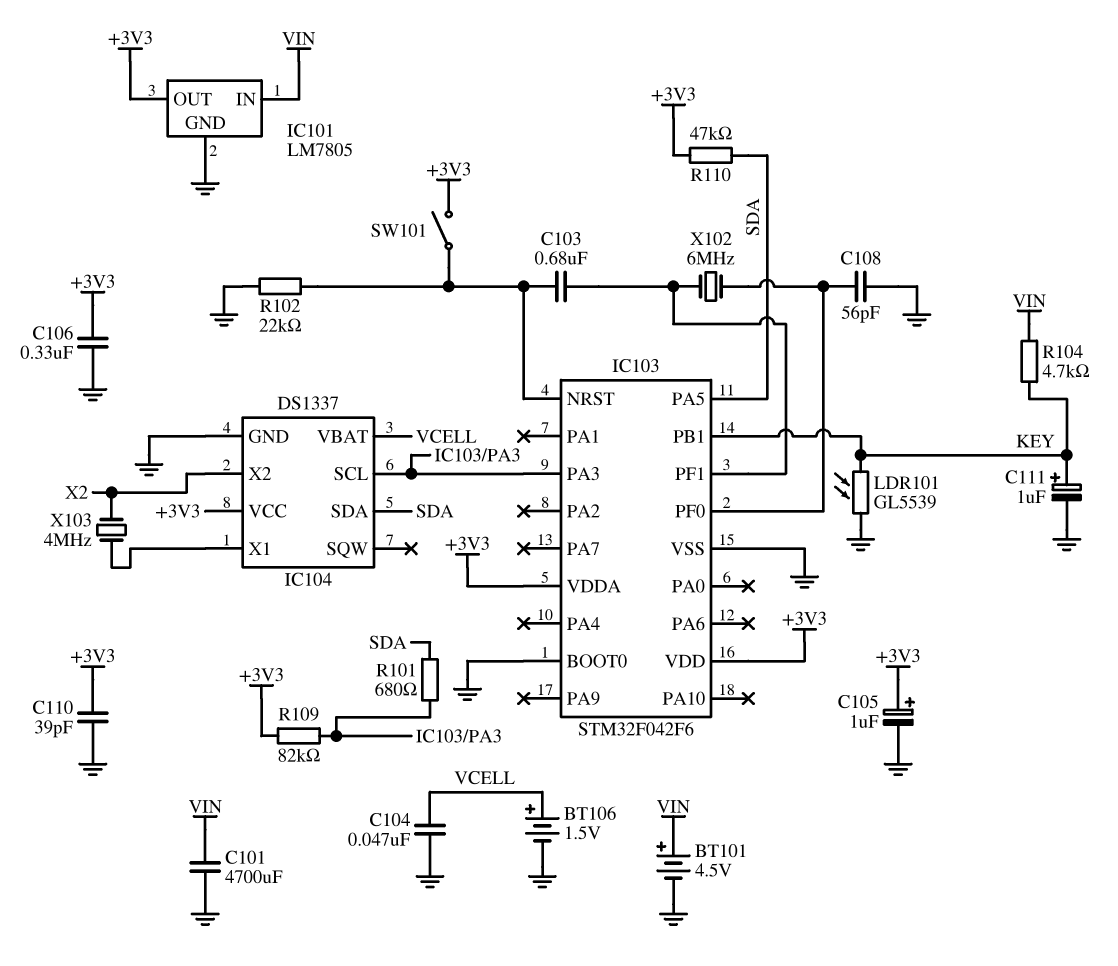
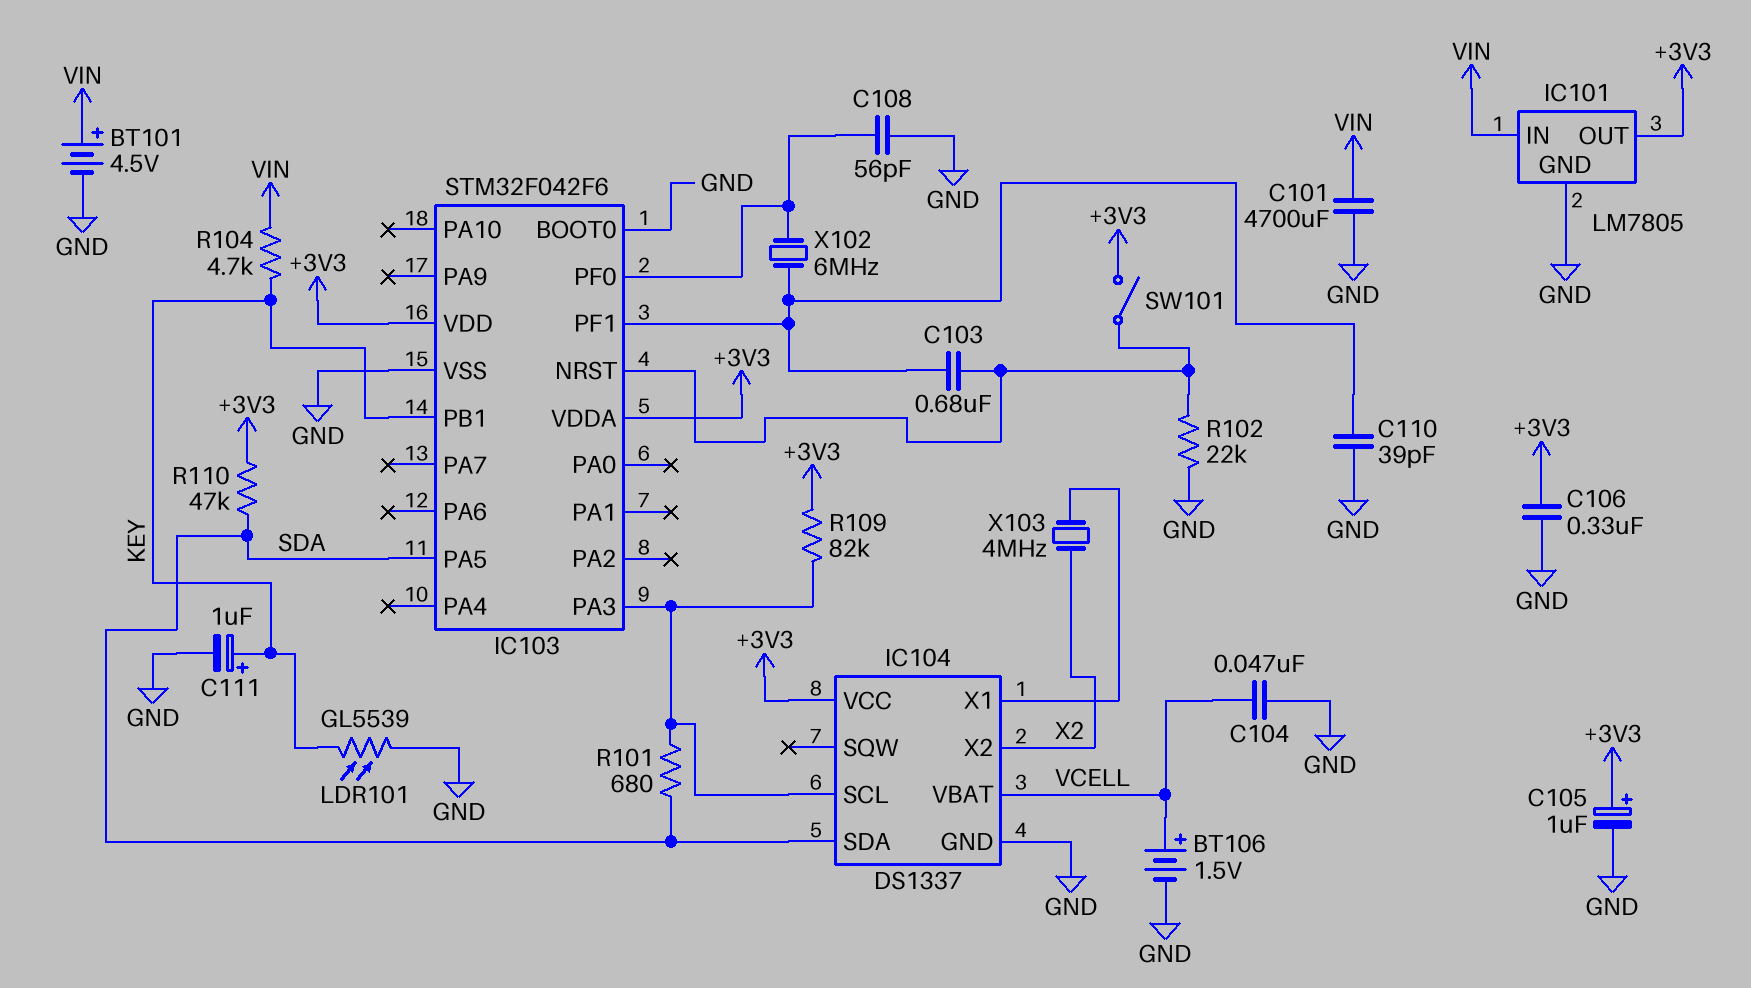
C110: 39pF (+3V3, GND) -> 39pF (GND, IC103/PF1)

